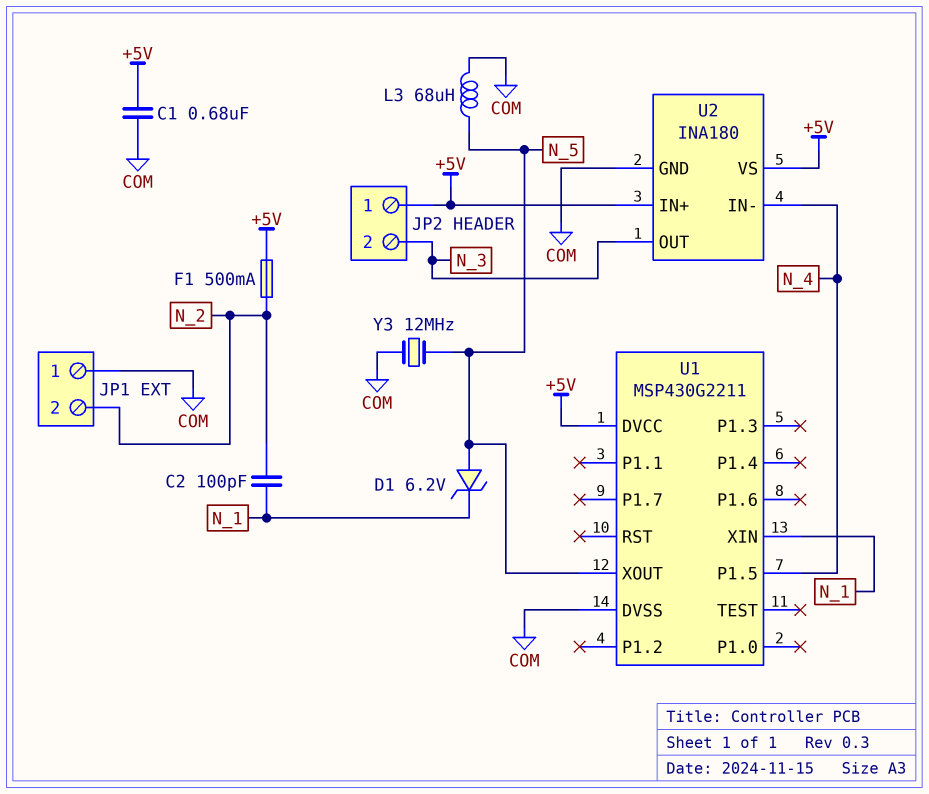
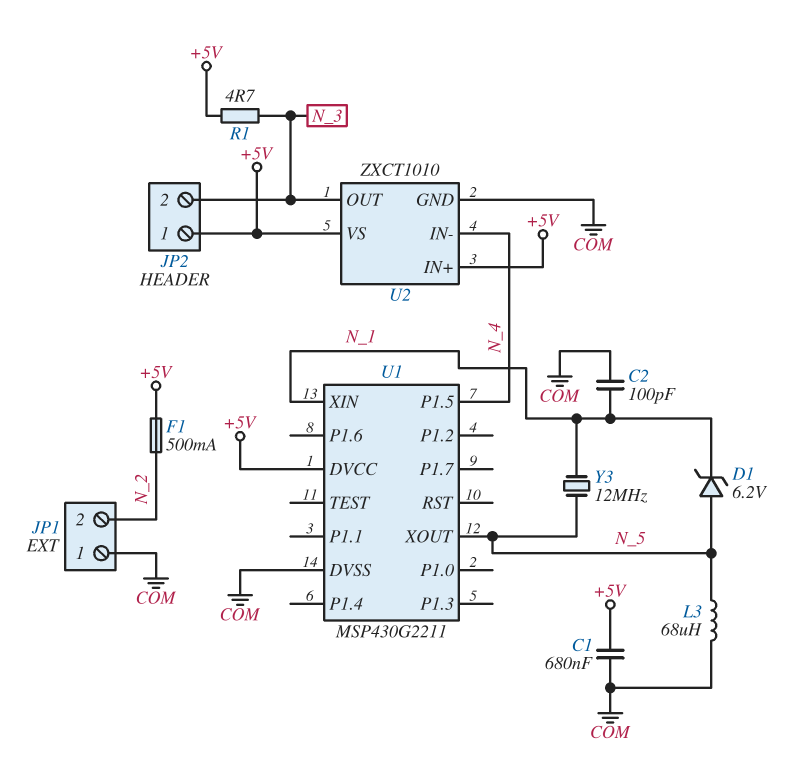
C2: 100pF (N_1, N_2) -> 100pF (COM, N_1)
R1: none -> 4.7 (+5V, N_3)
U2: INA180 -> ZXCT1010
Y3: 12MHz (COM, N_5) -> 12MHz (N_1, N_5)

